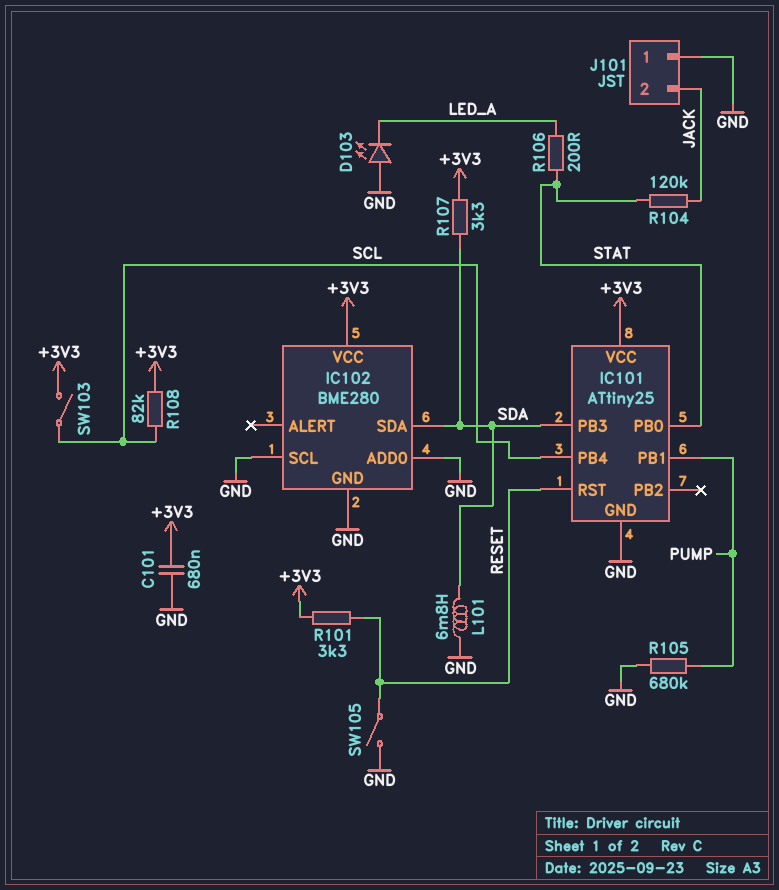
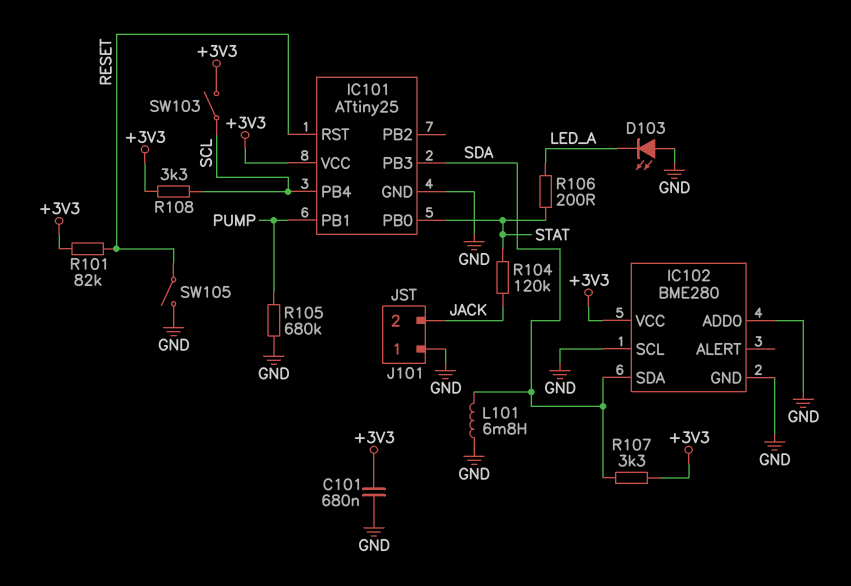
R101: 3.3k (+3V3, RESET) -> 82k (+3V3, RESET)
R108: 82k (+3V3, SCL) -> 3.3k (+3V3, SCL)

